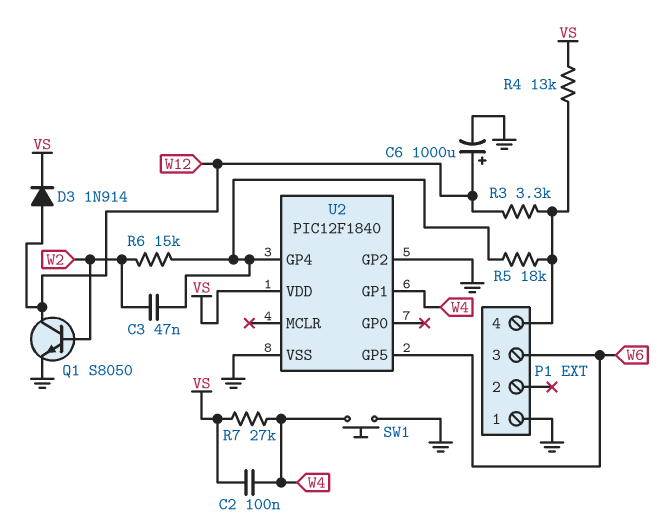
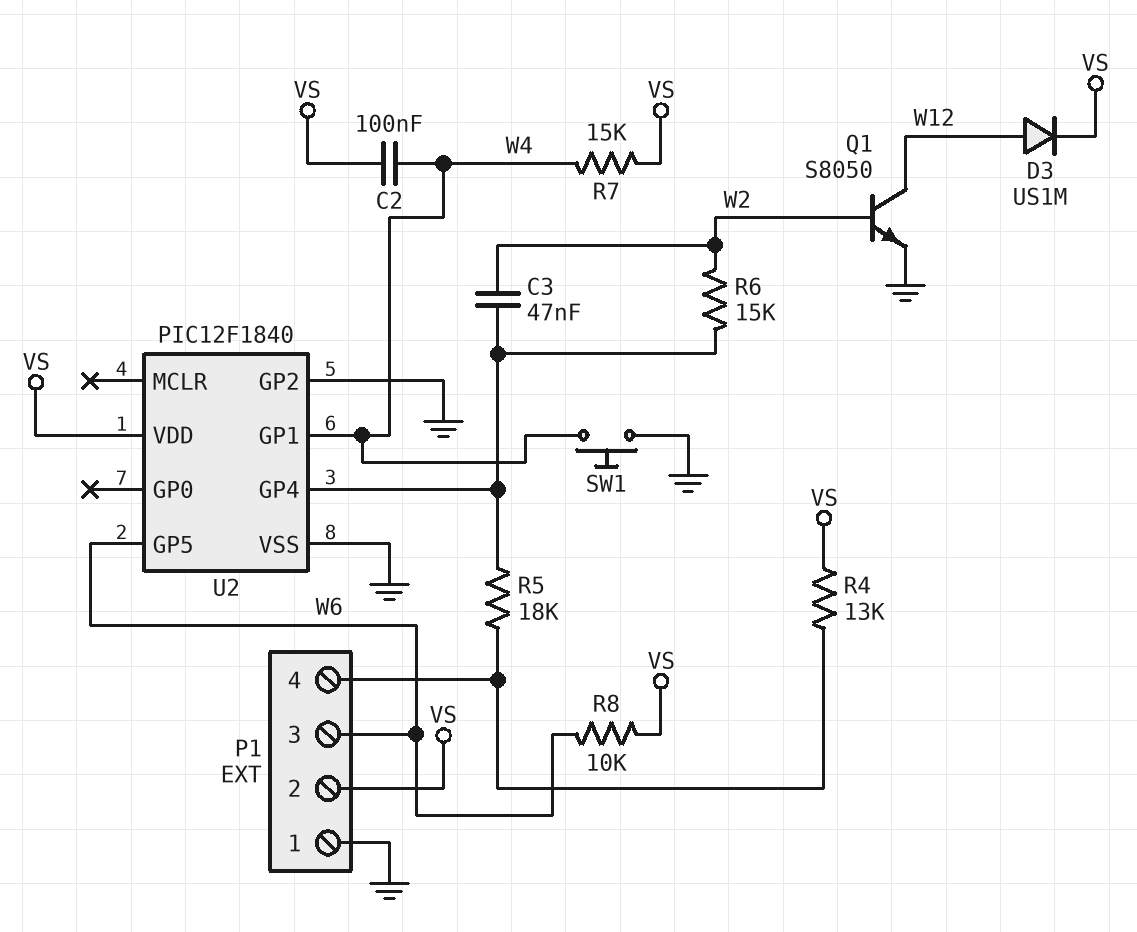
C6: 1000uF (plus W12, minus GND) -> none
D3: diode 1N914 (A W12, K VS) -> diode US1M (A W12, K VS)
P1 pin 2: none -> VS
R3: 3.3k (P1/4, W12) -> none
R7: 27k (VS, W4) -> 15k (VS, W4)
R8: none -> 10k (VS, W6)

